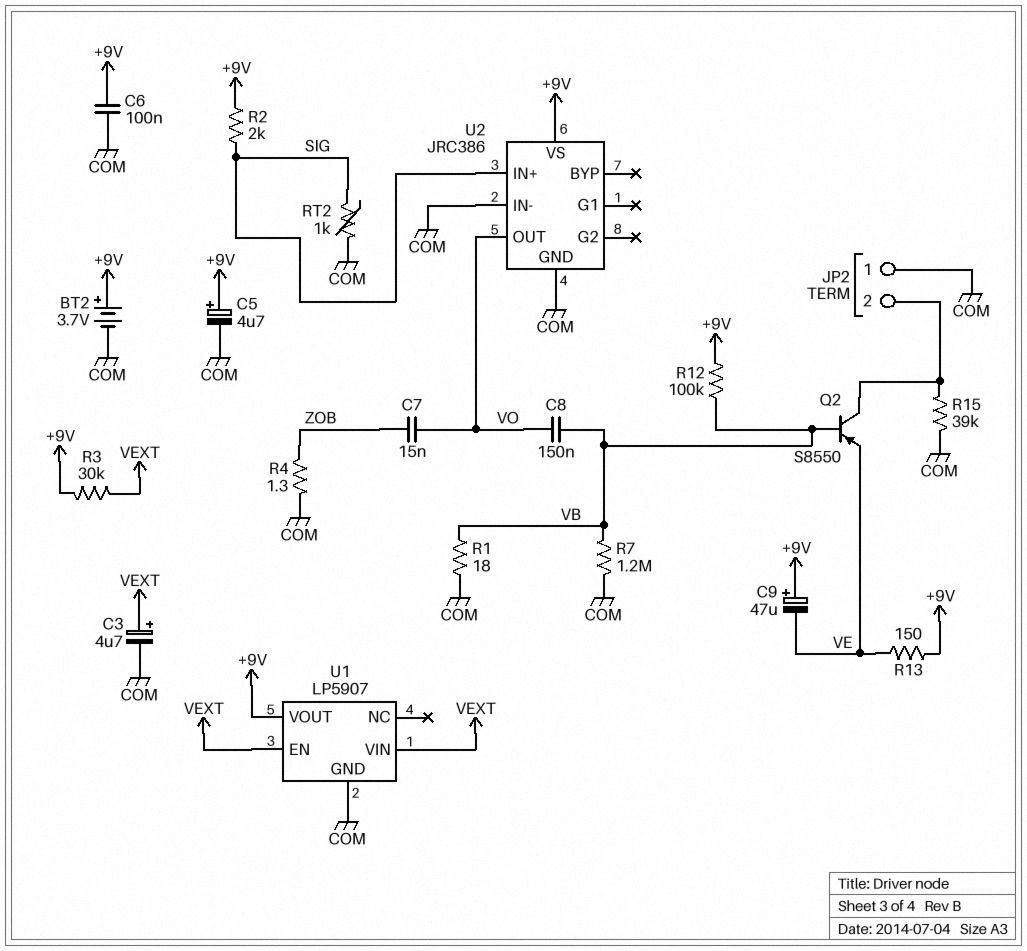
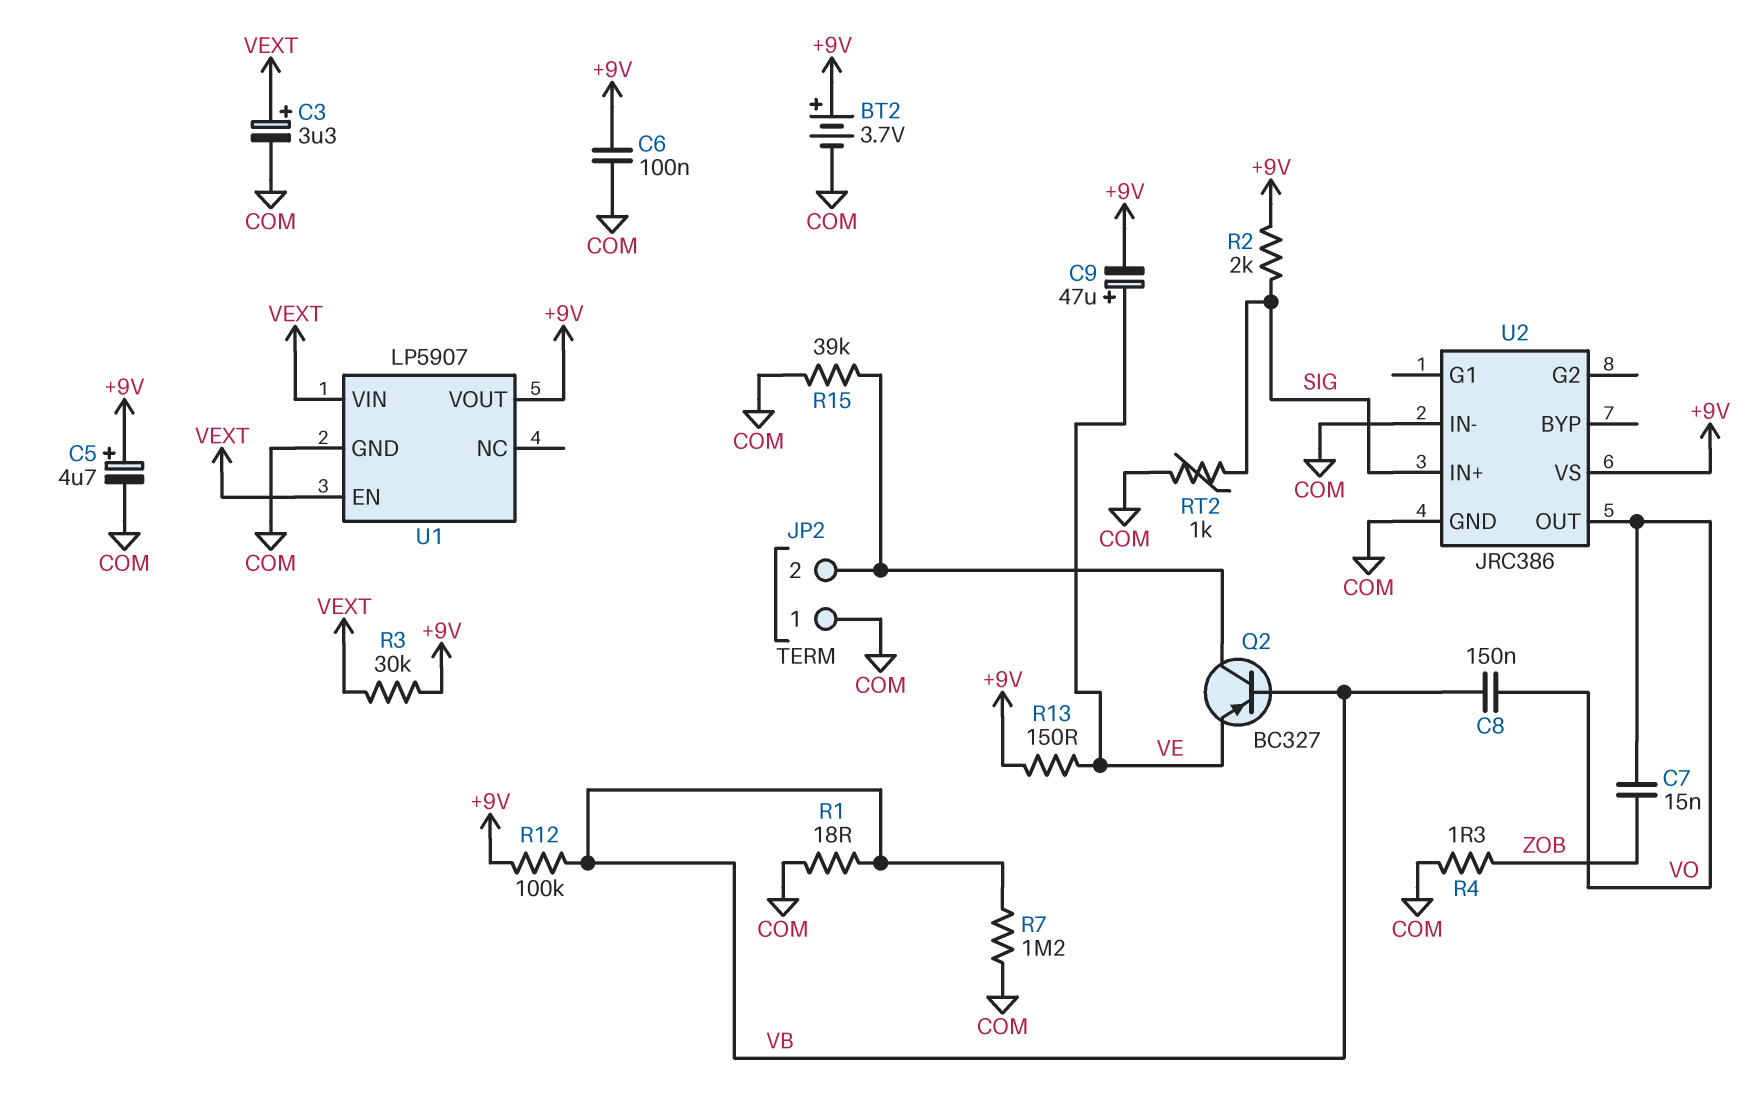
C3: 4.7uF (plus VEXT, minus COM) -> 3.3uF (plus VEXT, minus COM)
C9: 47uF (plus +9V, minus VE) -> 47uF (plus VE, minus +9V)
Q2: PNP S8550 (B VB, C JP2/2, E VE) -> PNP BC327 (B VB, C JP2/2, E VE)

